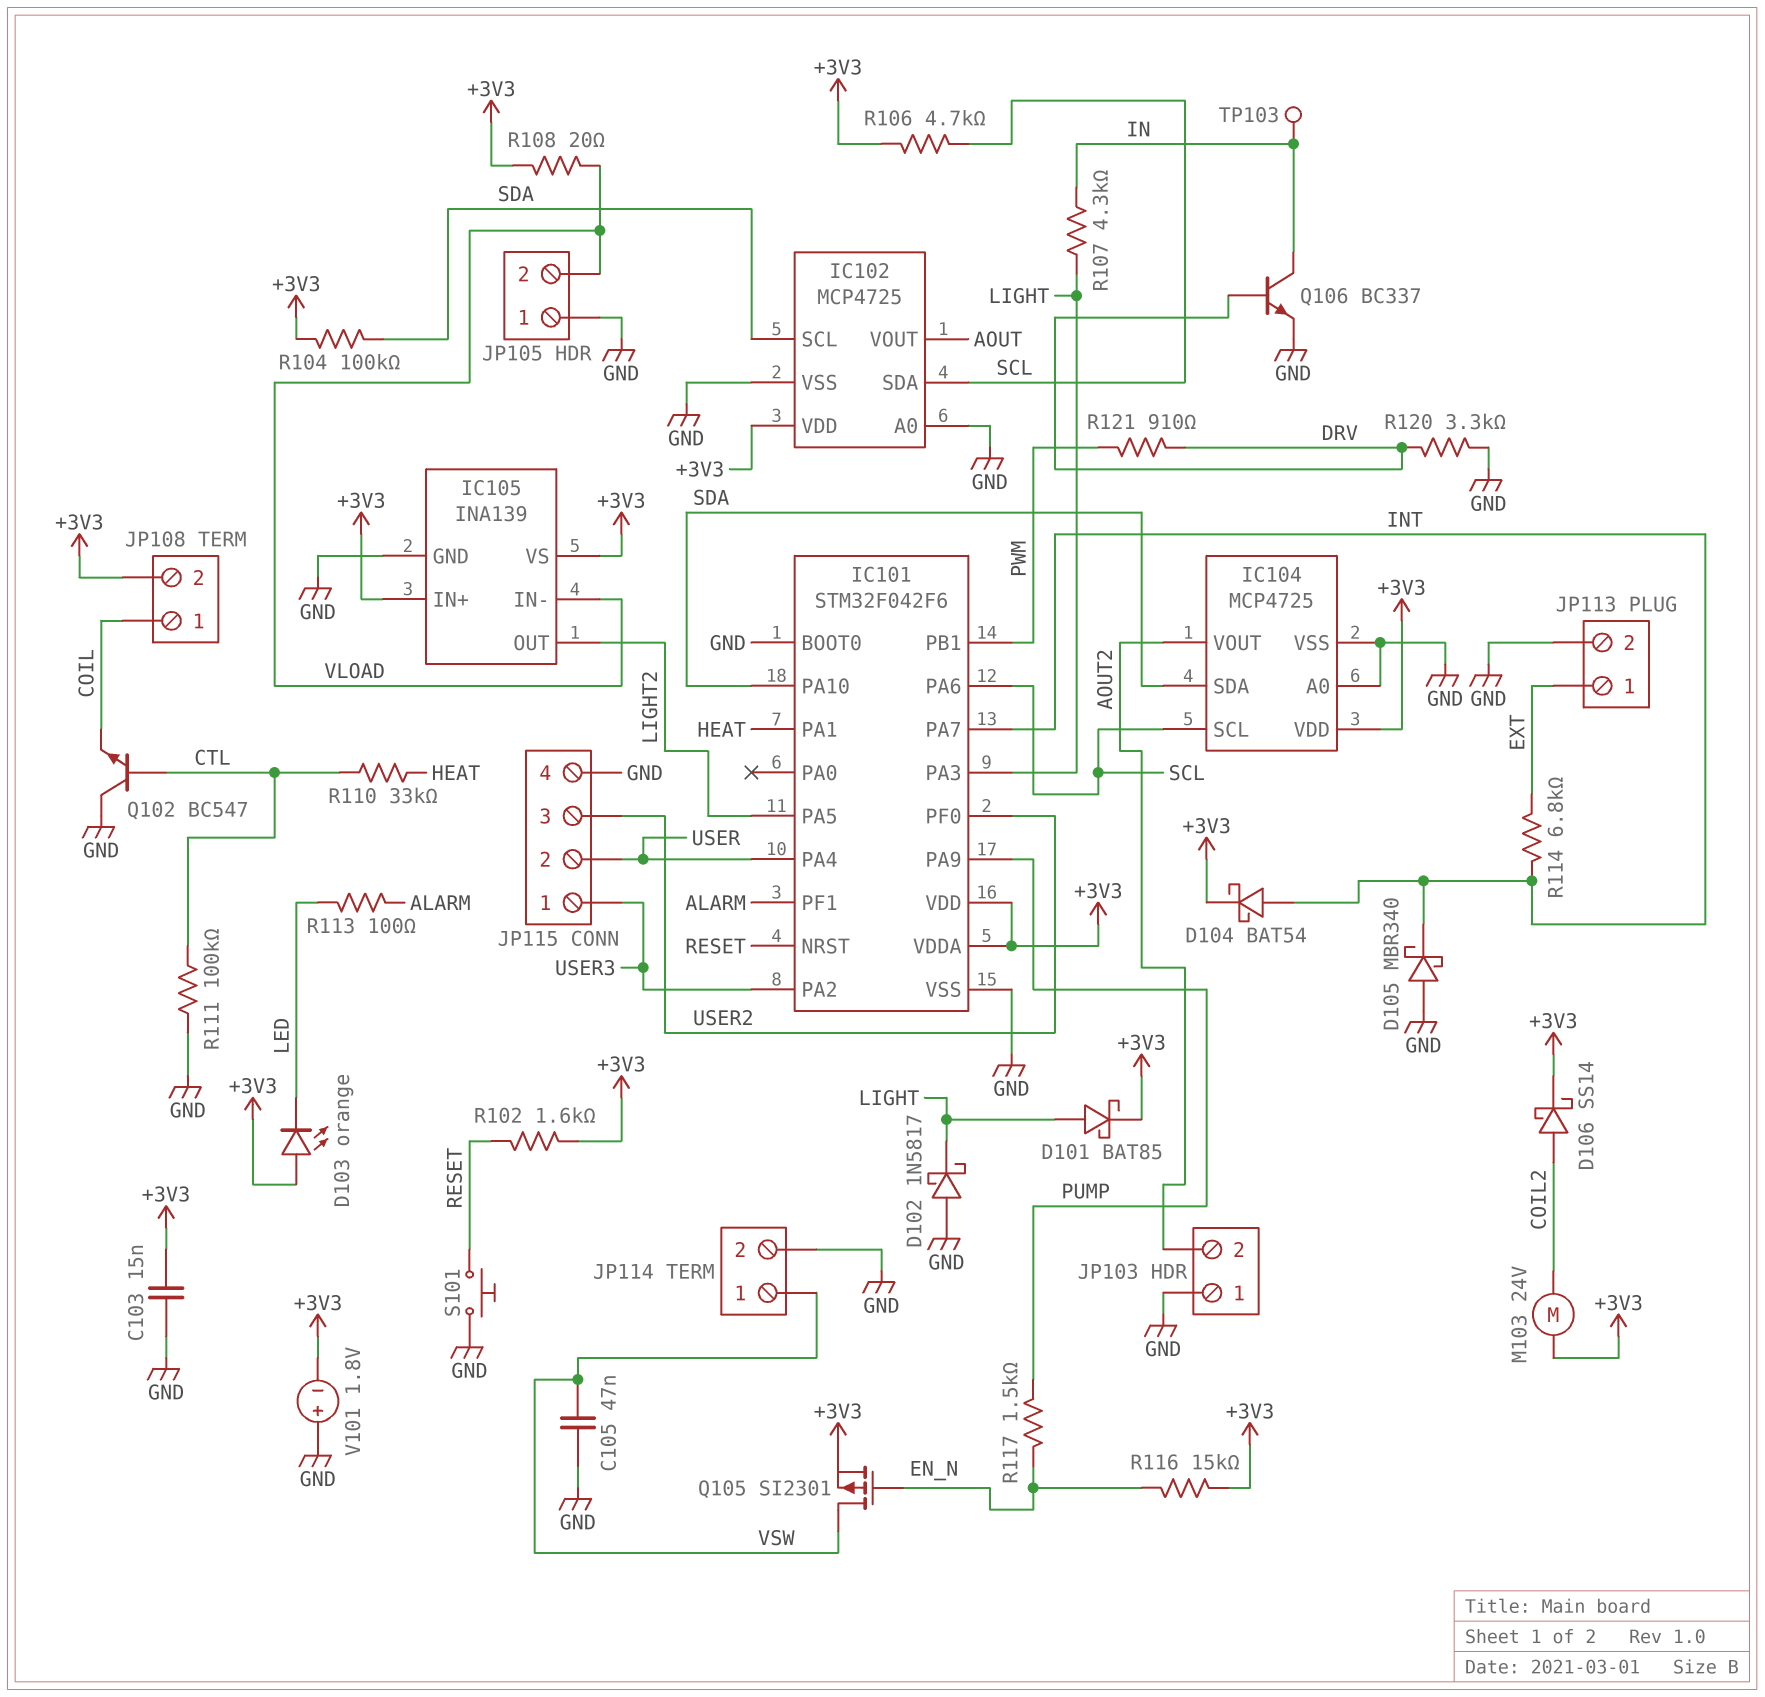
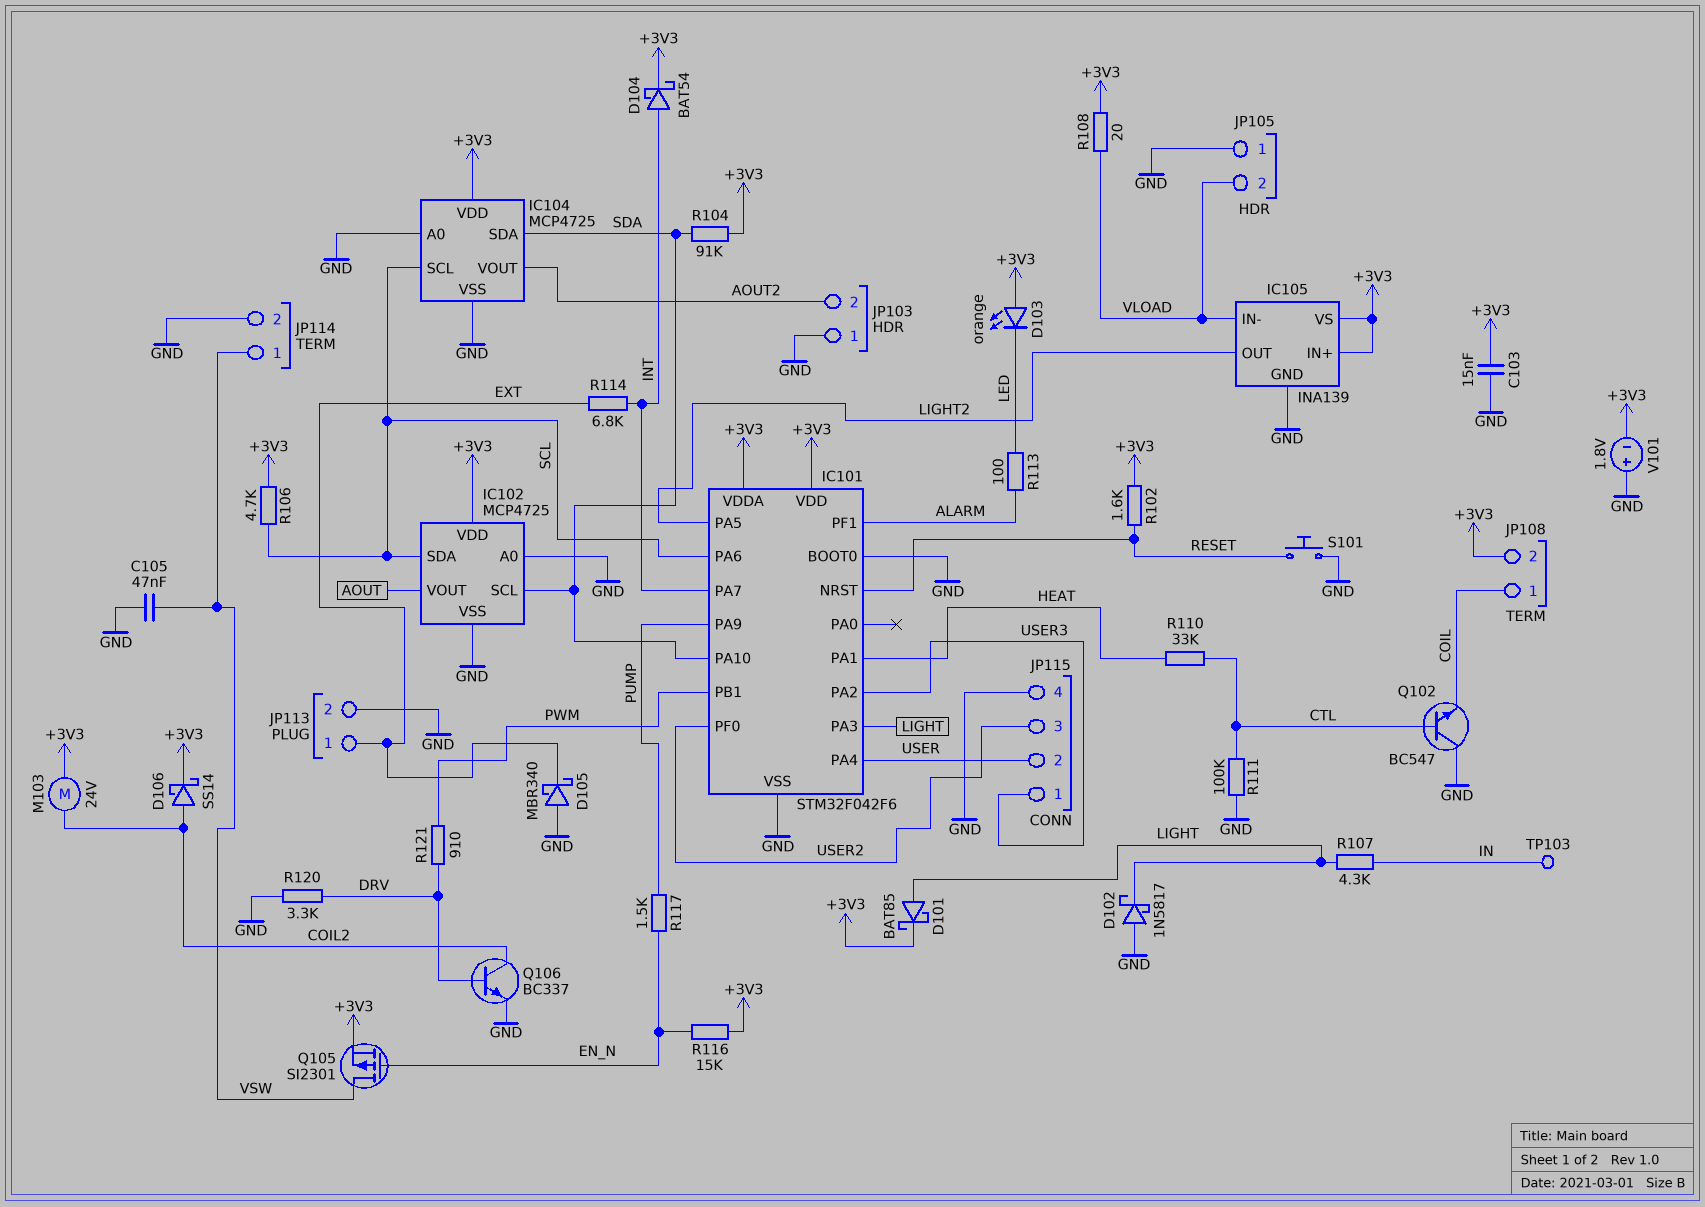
D105: schottky MBR340 (A GND, K INT) -> schottky MBR340 (A GND, K EXT)
Q106: NPN BC337 (B DRV, C IN, E GND) -> NPN BC337 (B DRV, C COIL2, E GND)
R104: 100k (+3V3, SDA) -> 91k (+3V3, SDA)

